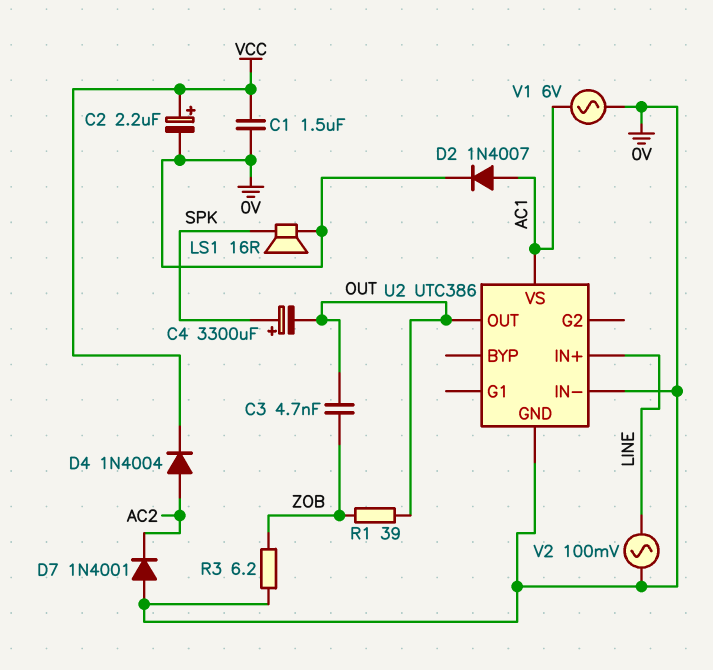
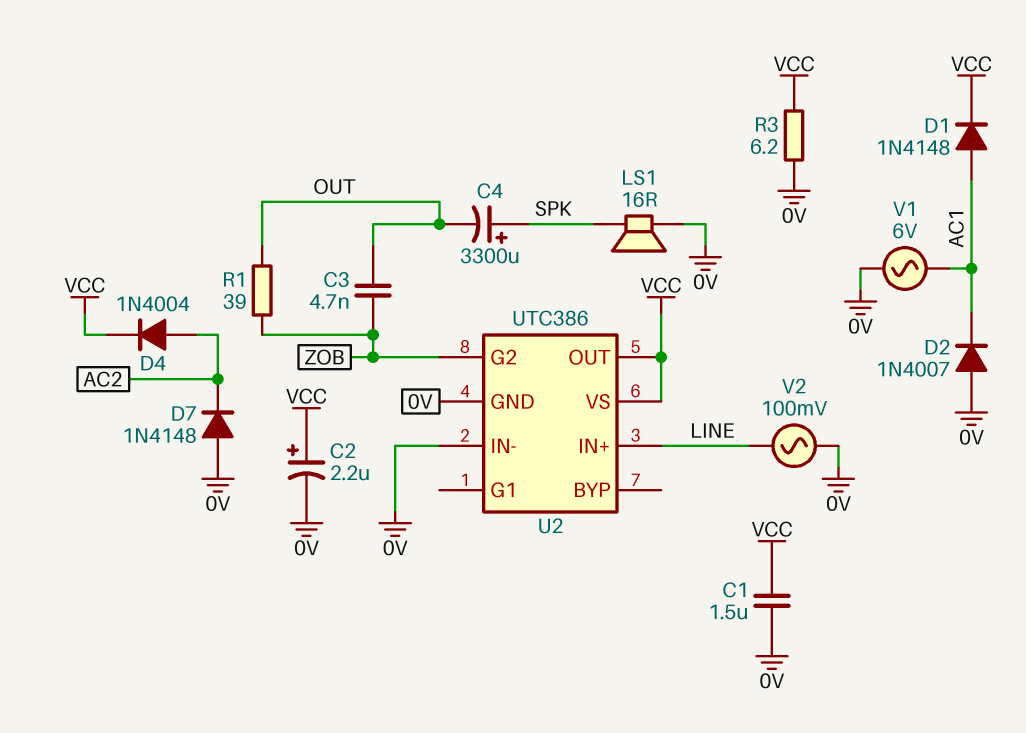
D1: none -> diode 1N4148 (A AC1, K VCC)
D2: diode 1N4007 (A AC1, K 0V) -> diode 1N4007 (A 0V, K AC1)
D7: diode 1N4001 (A 0V, K AC2) -> diode 1N4148 (A 0V, K AC2)
R3: 6.2 (0V, ZOB) -> 6.2 (0V, VCC)
U2 pin G2: none -> ZOB
U2 pin OUT: OUT -> VCC
U2 pin VS: AC1 -> VCC

